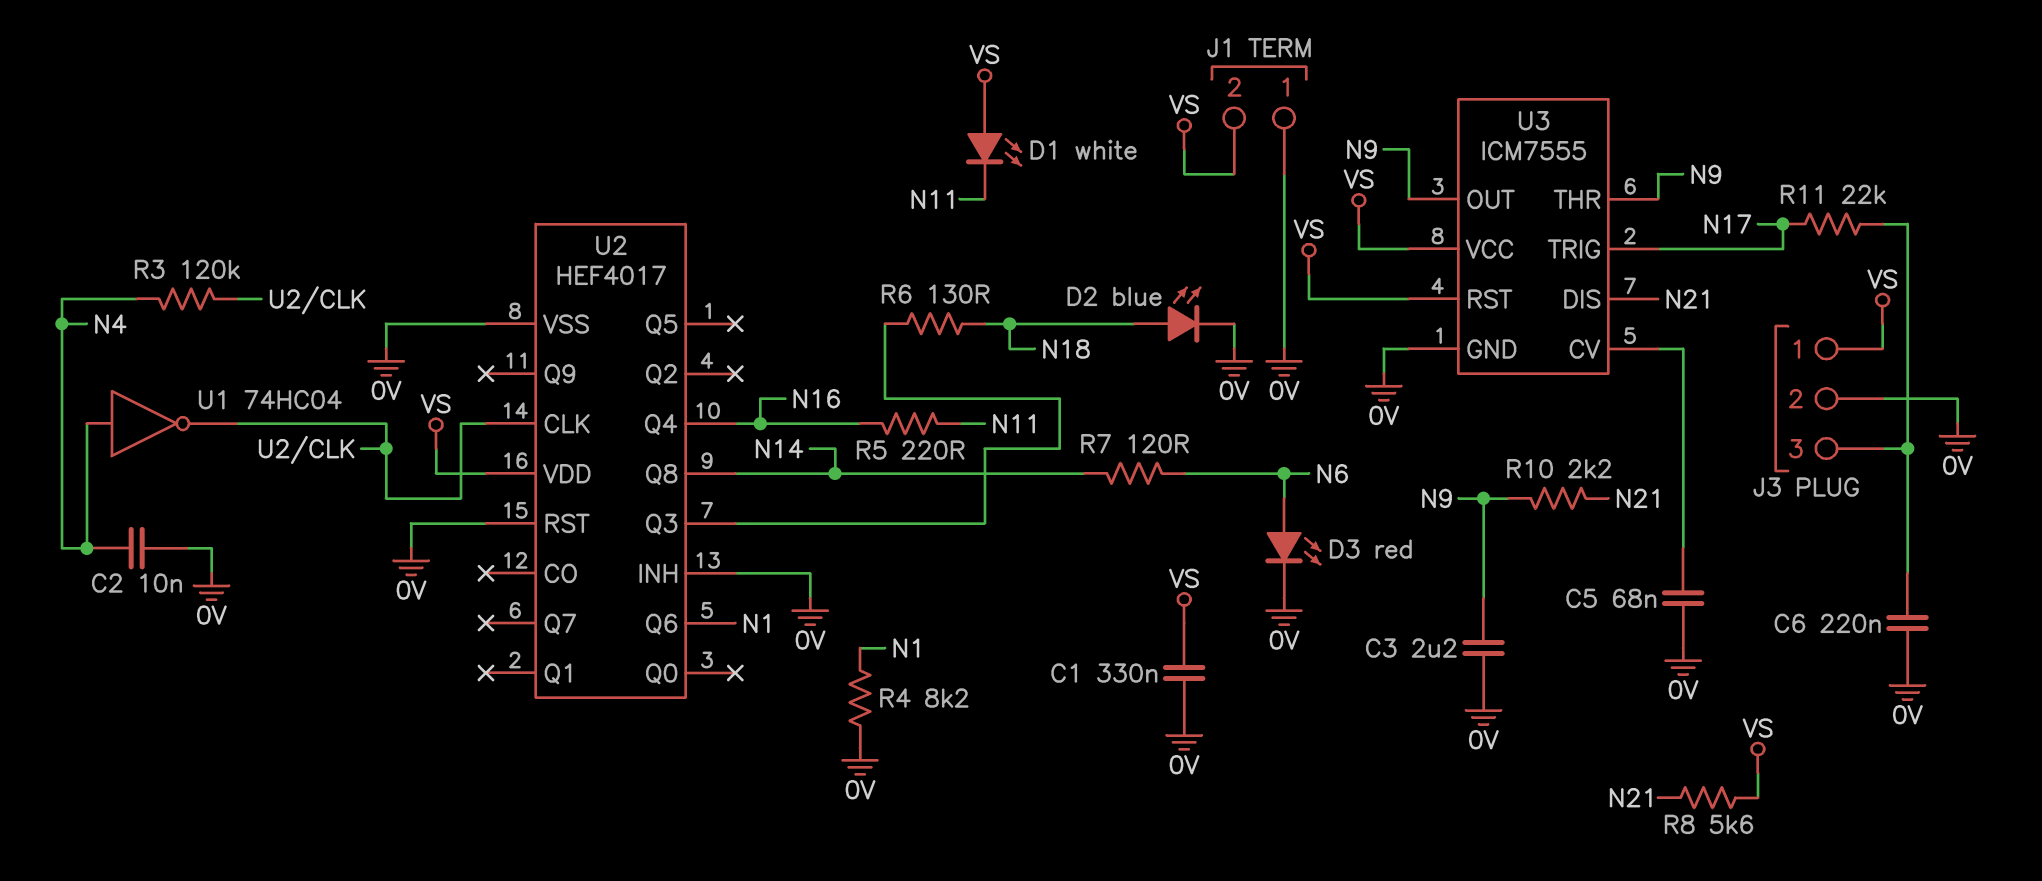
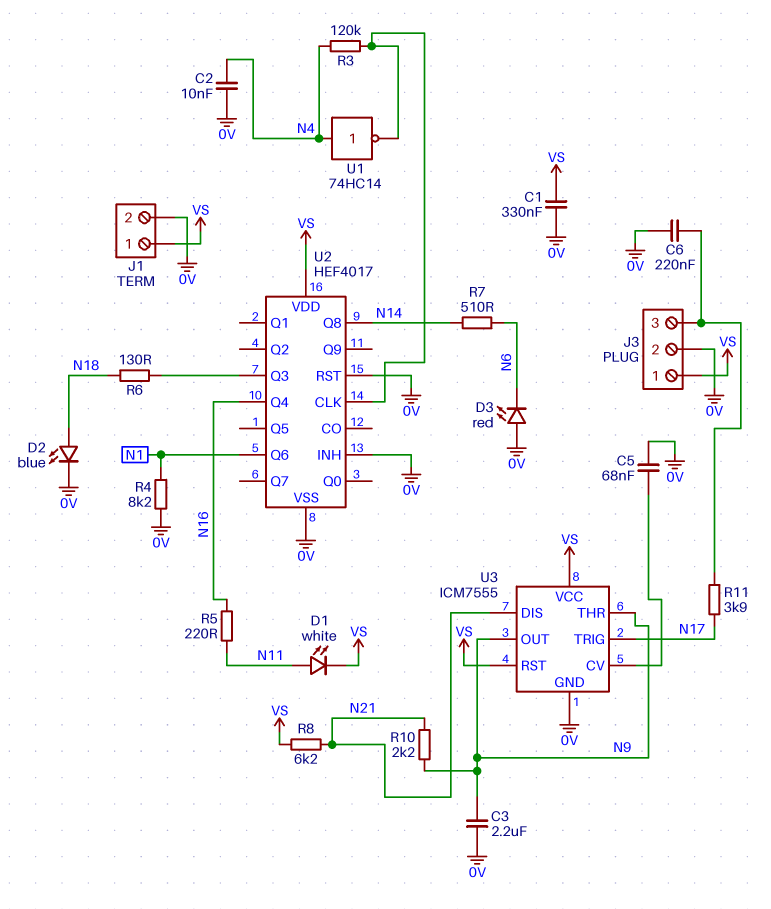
D1: LED white (A VS, K N11) -> LED white (A N11, K VS)
D3: LED red (A N6, K 0V) -> LED red (A 0V, K N6)
J1 pin 1: 0V -> VS
J1 pin 2: VS -> 0V
R7: 120 (N6, N14) -> 510 (N6, N14)
R8: 5.6k (N21, VS) -> 6.2k (N21, VS)
R11: 22k (J3/3, N17) -> 3.9k (J3/3, N17)
U1: NOT 74HC04 (in N4, out U2/CLK) -> NOT 74HC14 (in N4, out U2/CLK)

